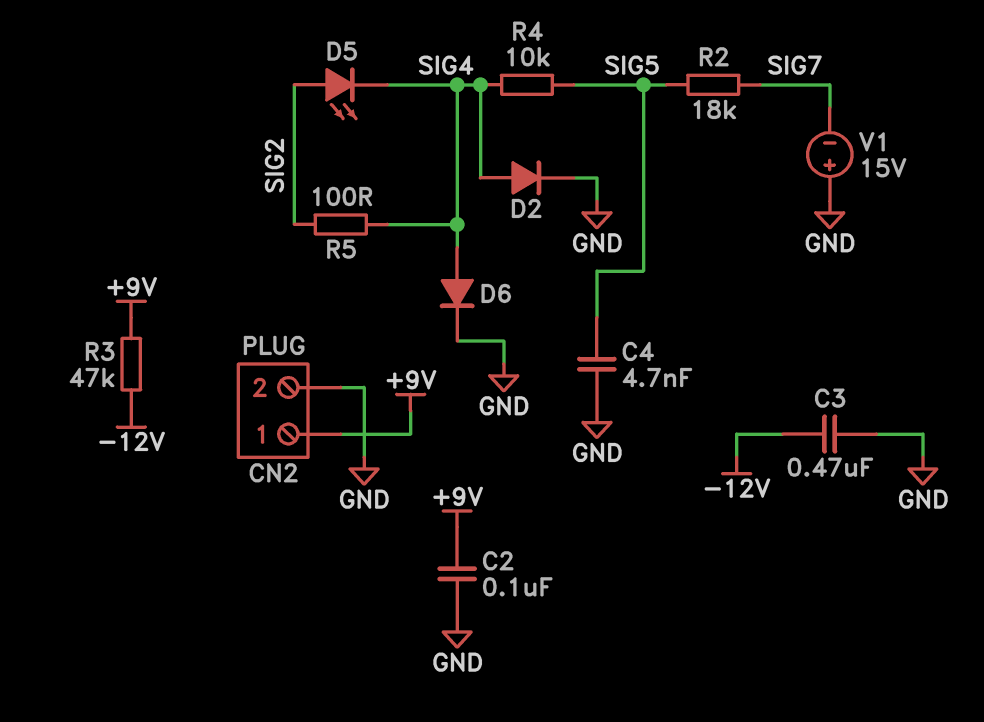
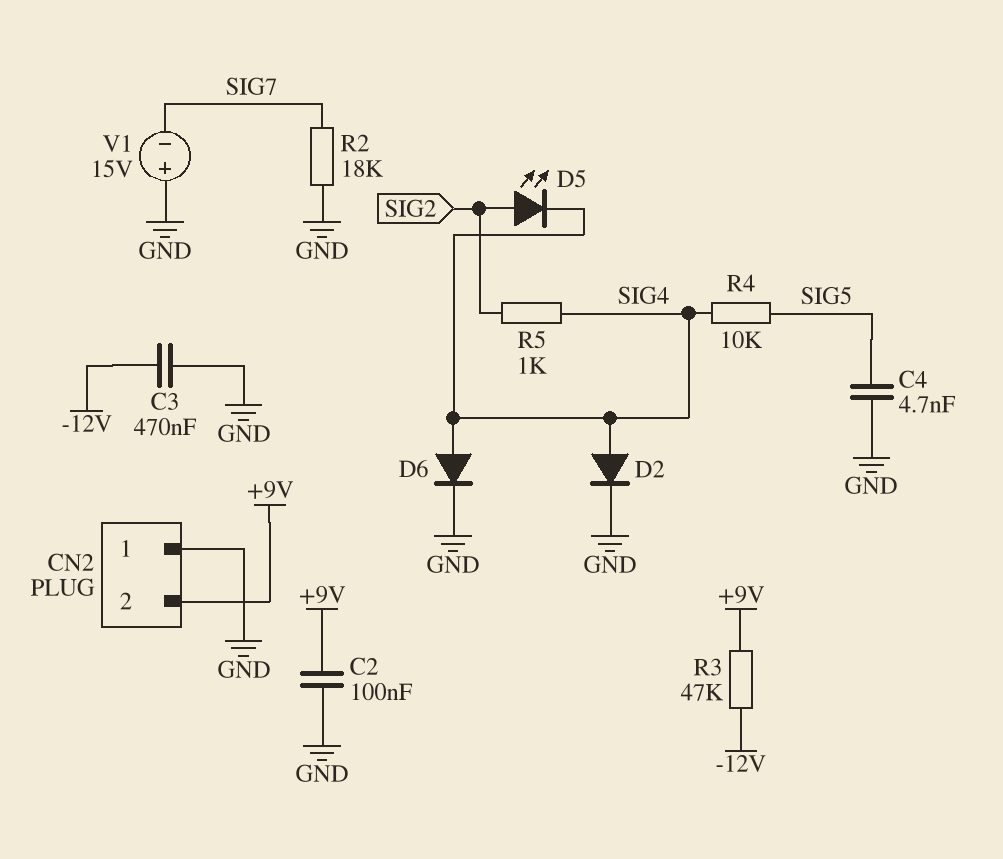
CN2 pin 1: +9V -> GND
CN2 pin 2: GND -> +9V
R2: 18k (SIG5, SIG7) -> 18k (GND, SIG7)
R5: 100 (SIG2, SIG4) -> 1k (SIG2, SIG4)

